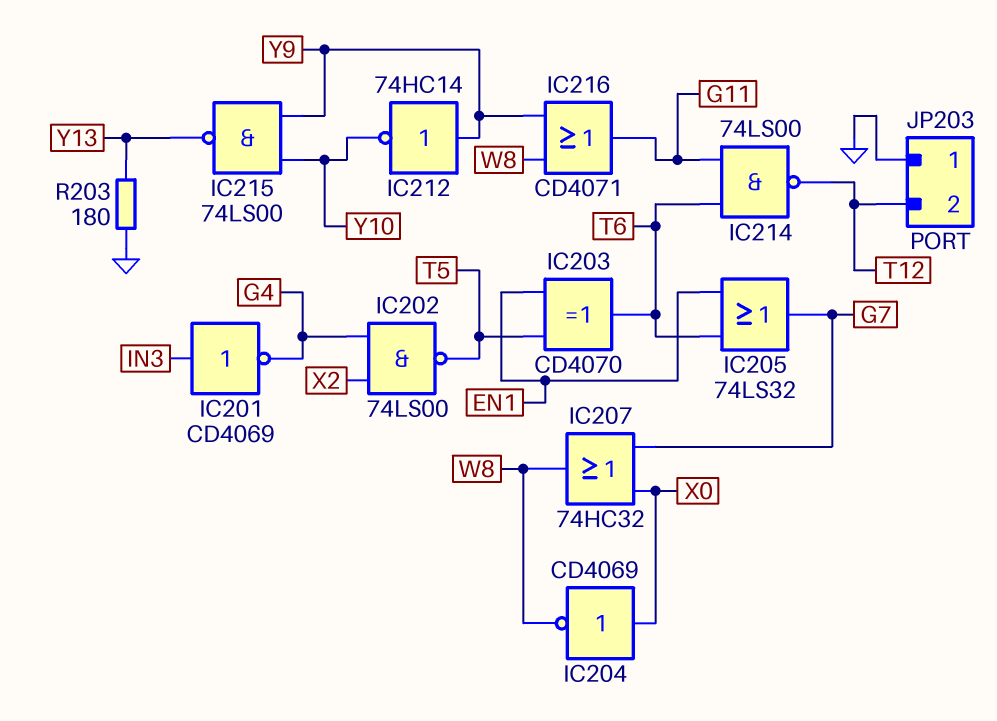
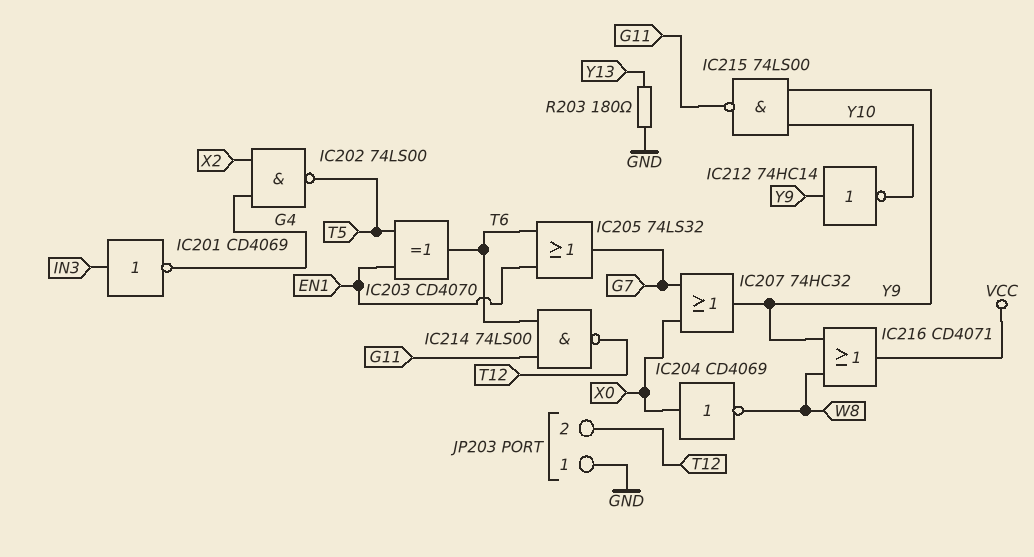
IC207: OR 74HC32 (in G7, in X0, out W8) -> OR 74HC32 (in G7, in X0, out Y9)
IC215: NAND 74LS00 (in Y9, in Y10, out Y13) -> NAND 74LS00 (in Y9, in Y10, out G11)
IC216: OR CD4071 (in W8, in Y9, out G11) -> OR CD4071 (in W8, in Y9, out VCC)

